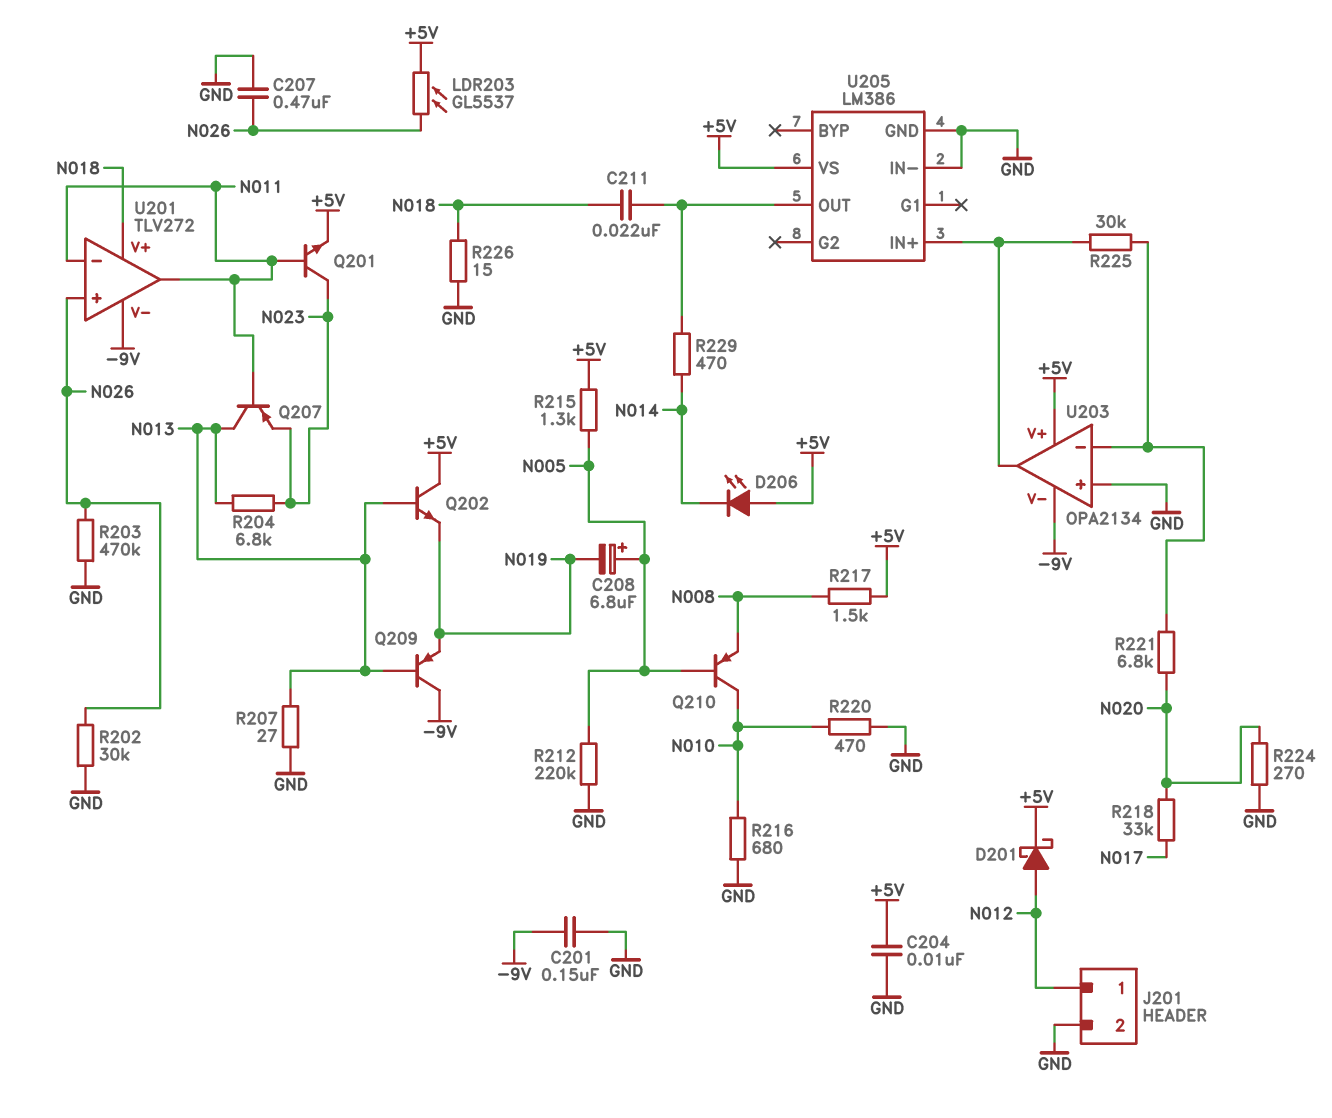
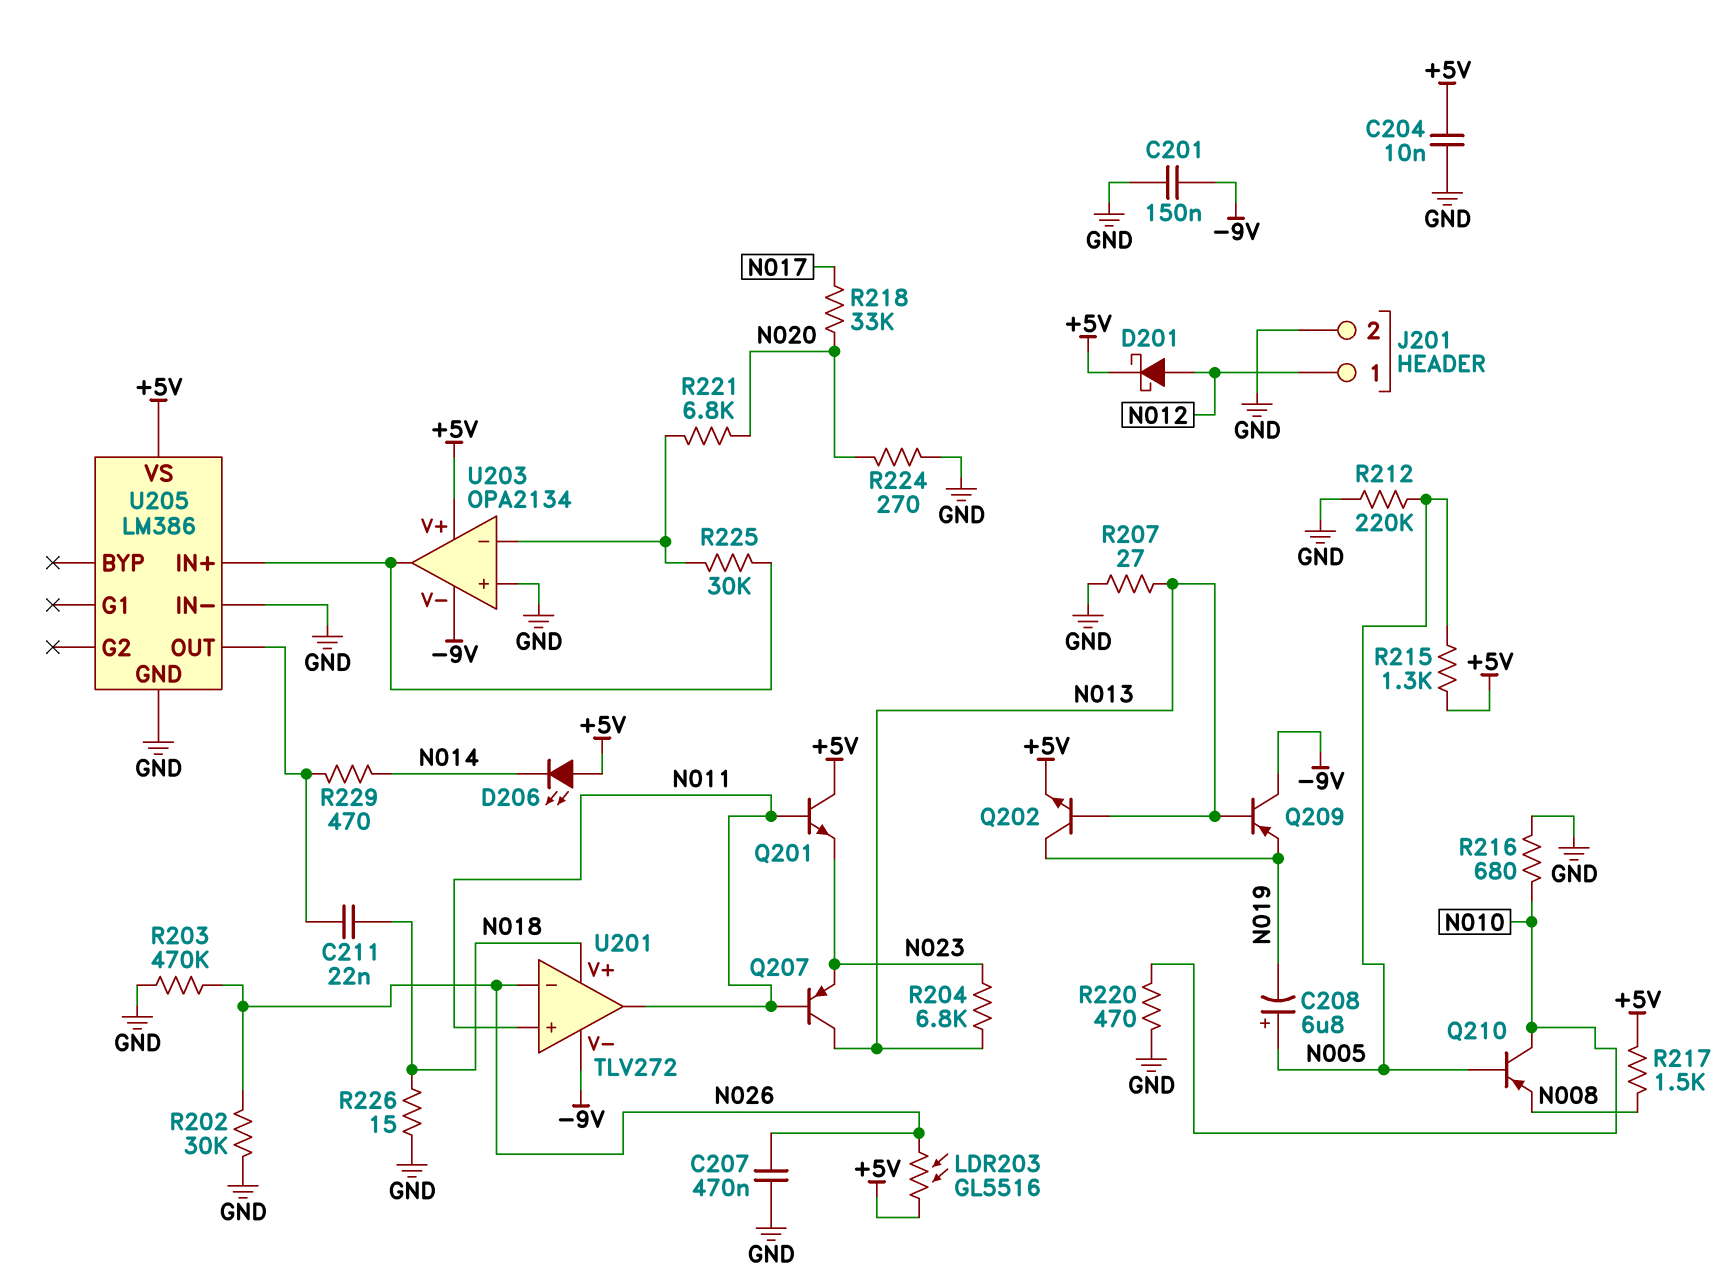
LDR203: GL5537 (+5V, N026) -> GL5516 (+5V, N026)
Q201: NPN (B N011, C N023, E +5V) -> NPN (B N011, C +5V, E N023)
Q202: NPN (B N013, C +5V, E N019) -> NPN (B N013, C N019, E +5V)
U201 pin in+: N026 -> N011
U201 pin in-: N011 -> N026

